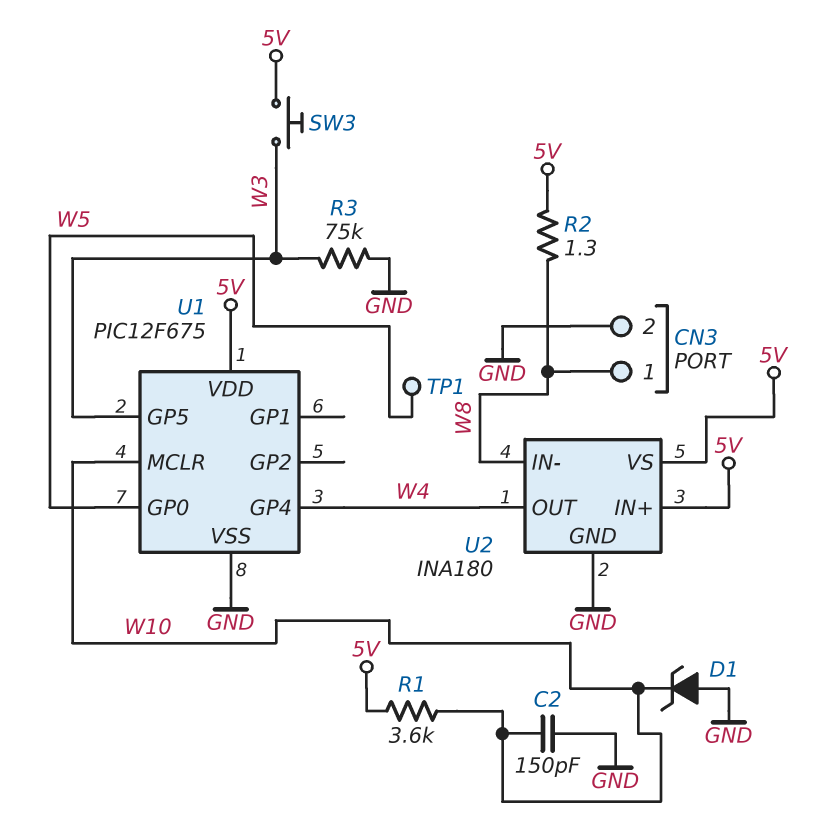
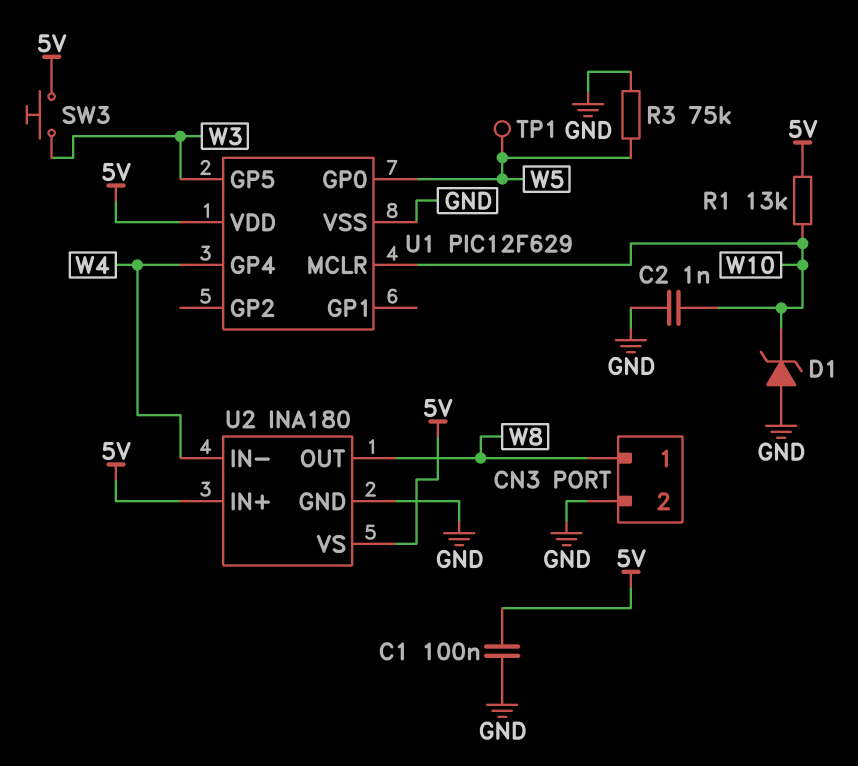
C1: none -> 100nF (5V, GND)
C2: 150pF (GND, W10) -> 1nF (GND, W10)
R1: 3.6k (5V, W10) -> 13k (5V, W10)
R2: 1.3 (5V, W8) -> none
R3: 75k (GND, W3) -> 75k (GND, W5)
U1: PIC12F675 -> PIC12F629
U2 pin IN-: W8 -> W4
U2 pin OUT: W4 -> W8

